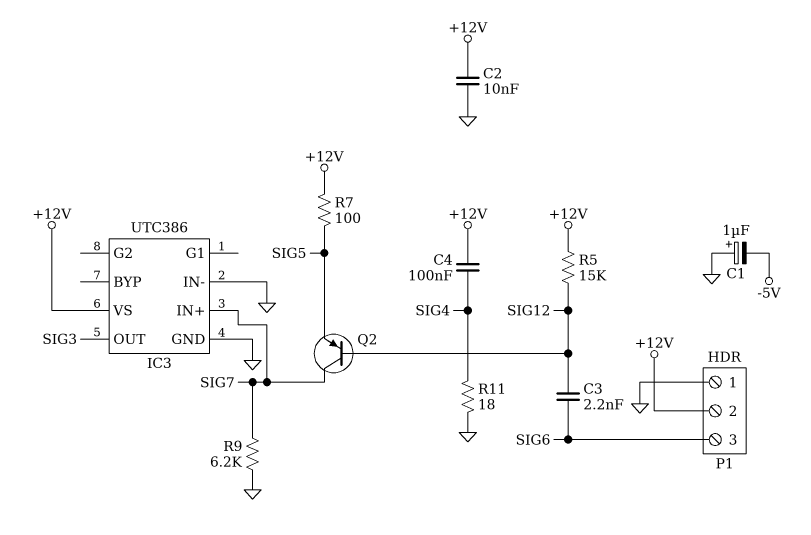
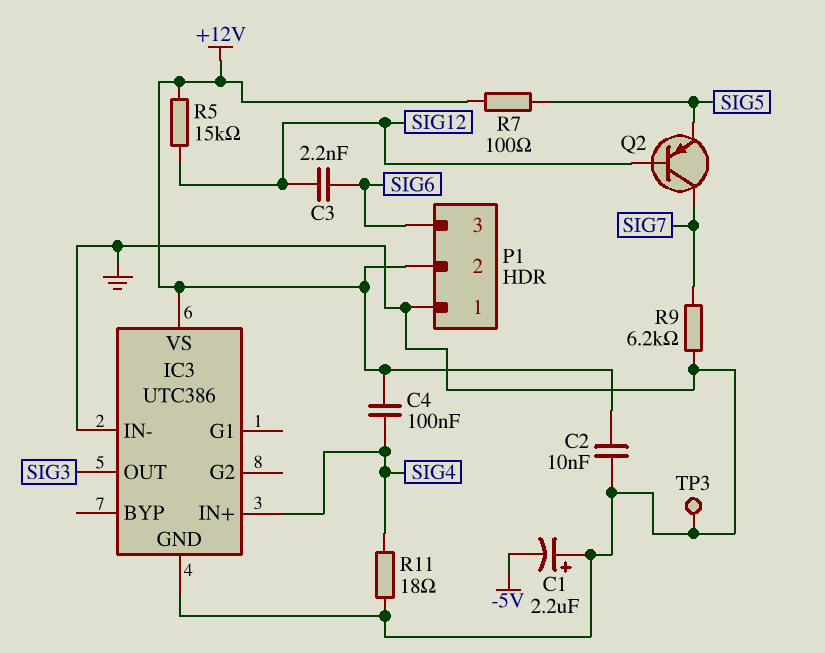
C1: 1uF (plus GND, minus -5V) -> 2.2uF (plus GND, minus -5V)
IC3 pin IN+: SIG7 -> SIG4
TP3: none -> test point (GND)

